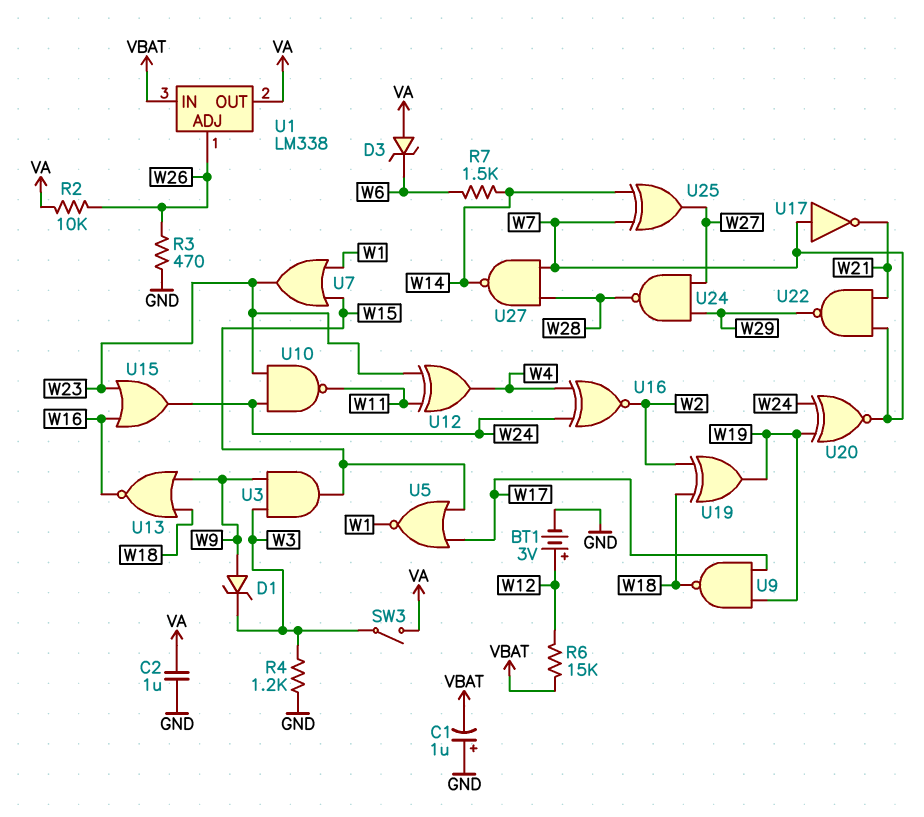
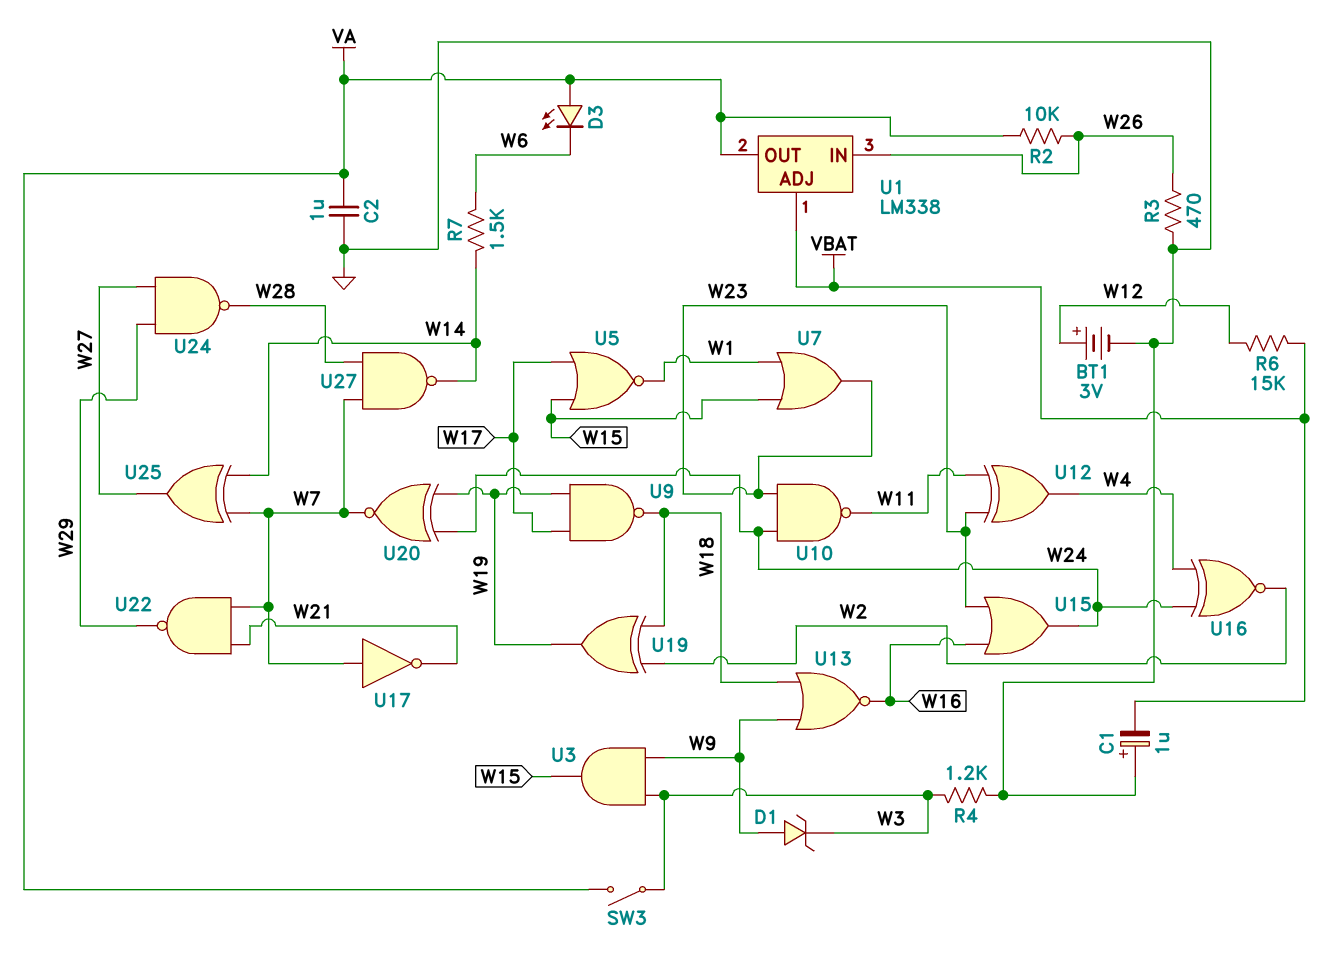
D3: zener (A VA, K W6) -> LED (A VA, K W6)
U1 pin ADJ: W26 -> VBAT
U1 pin IN: VBAT -> W26

